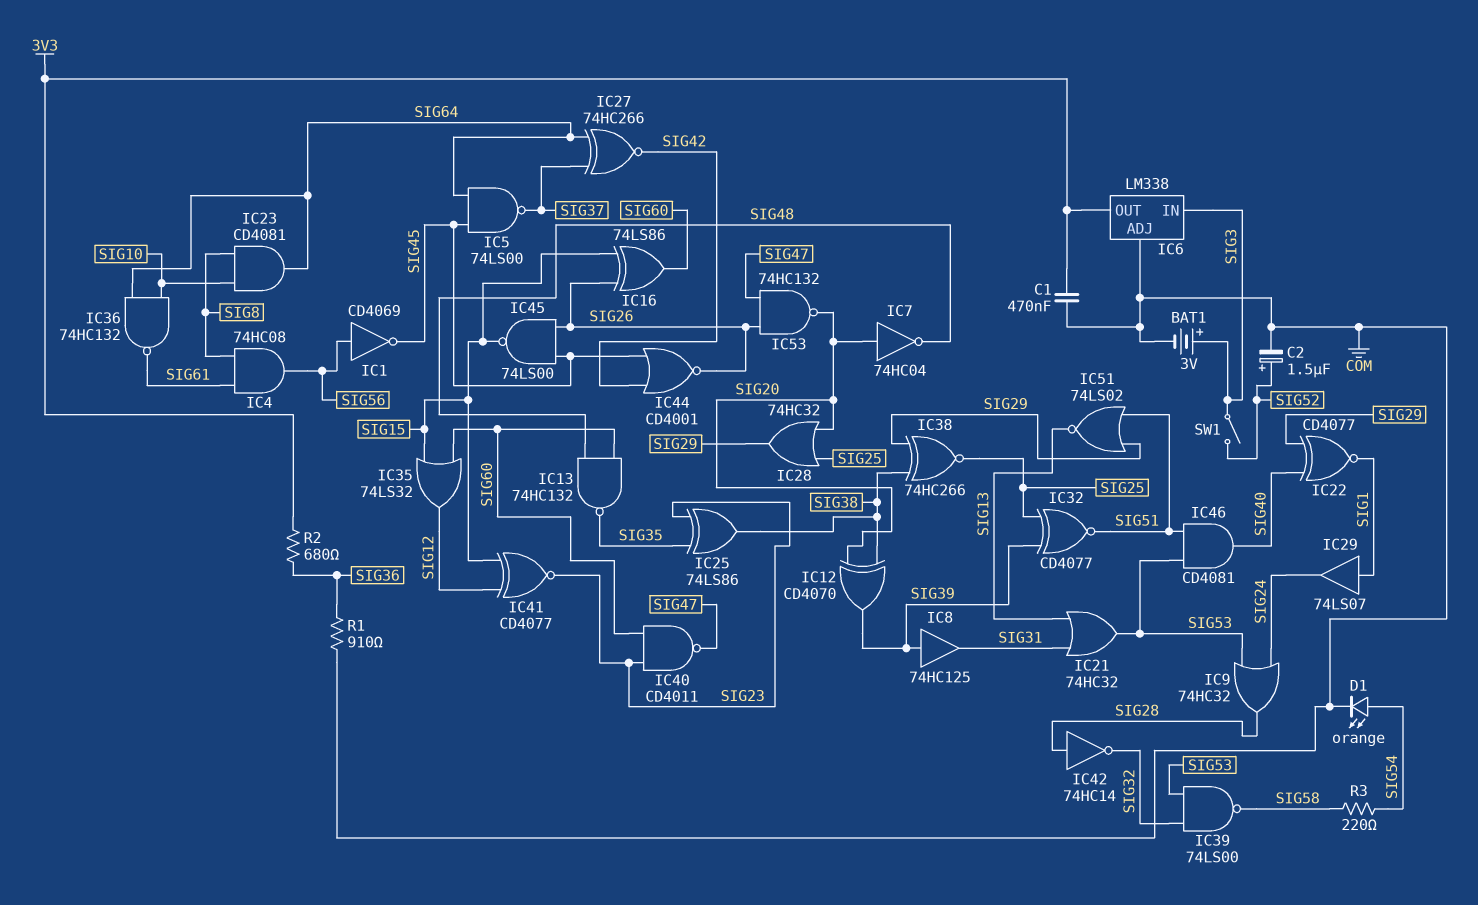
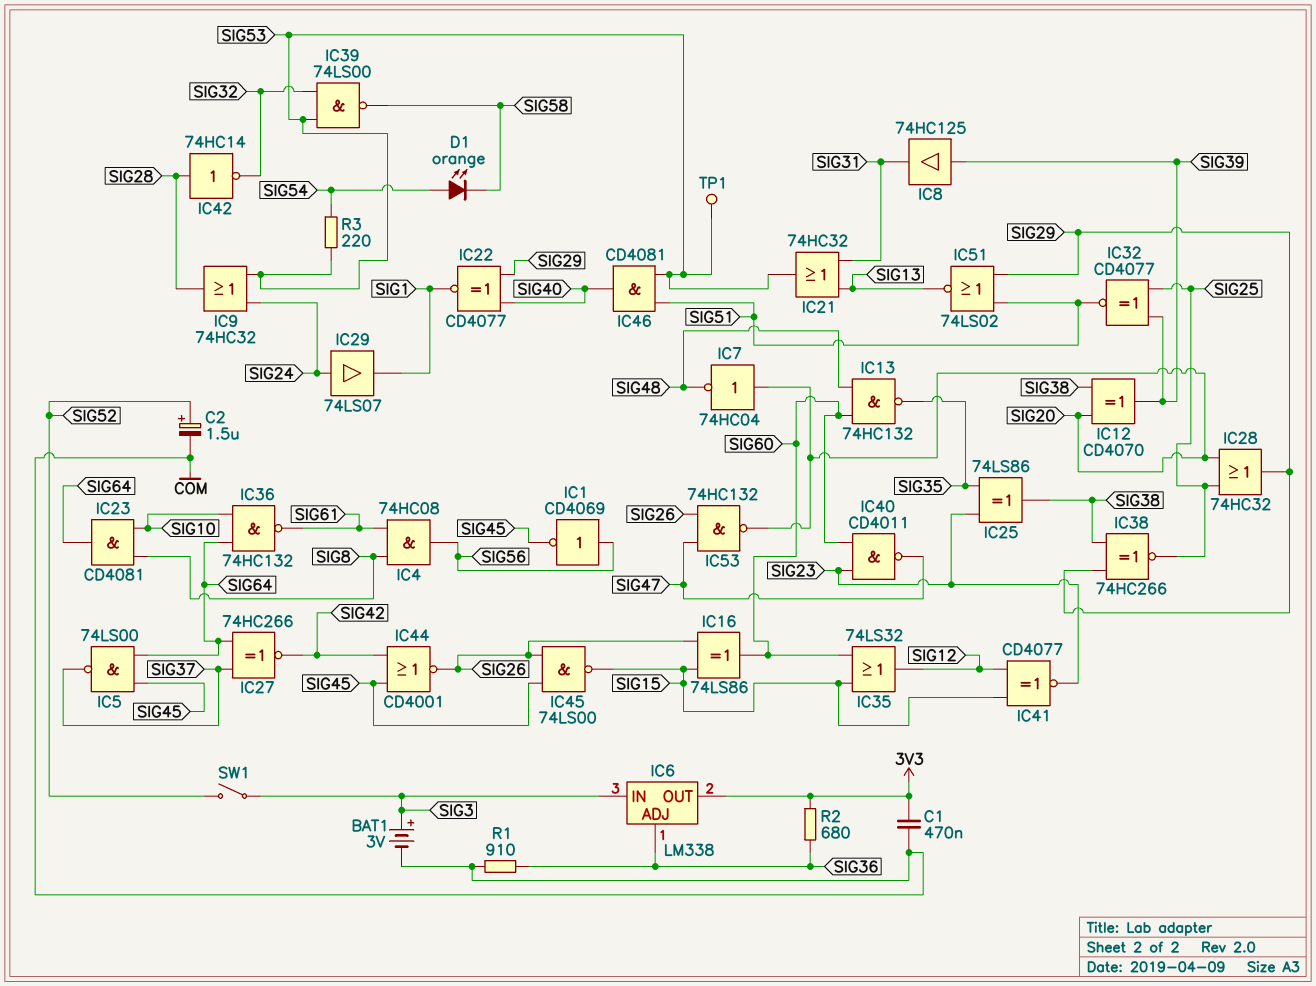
D1: LED orange (A SIG54, K COM) -> LED orange (A SIG54, K SIG58)
IC6 pin ADJ: COM -> SIG36
IC29: buffer 74LS07 (in SIG1, out SIG24) -> buffer 74LS07 (in SIG24, out SIG1)
R3: 220 (SIG54, SIG58) -> 220 (SIG53, SIG54)
TP1: none -> test point (SIG53)

